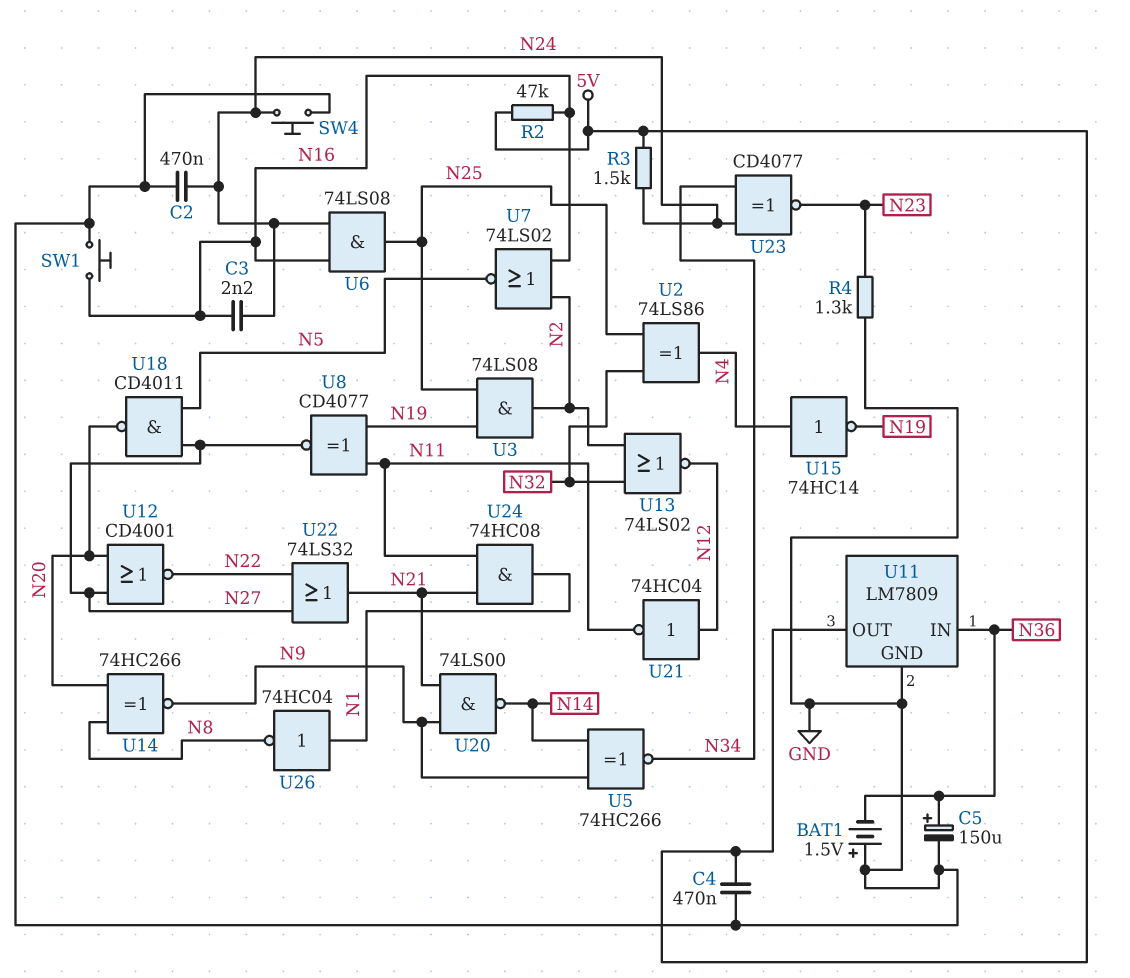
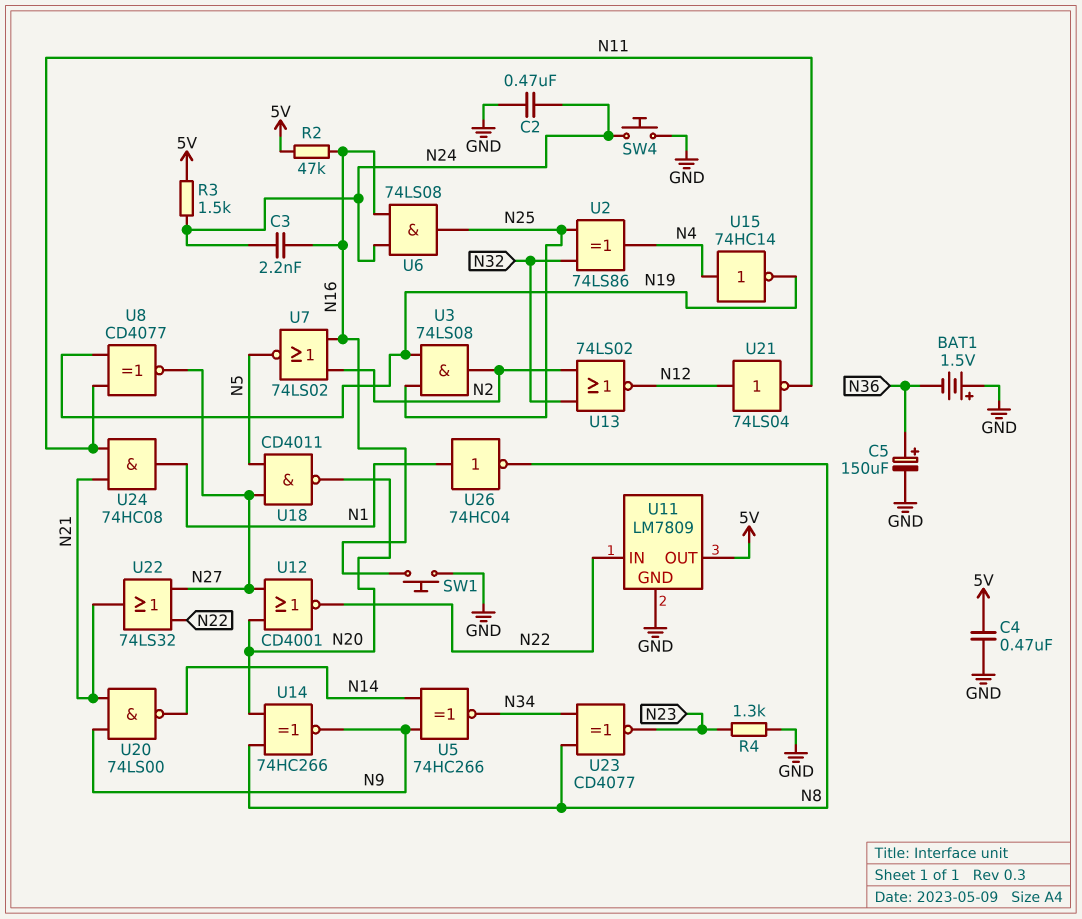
U11 pin IN: N36 -> N22
U21: NOT 74HC04 (in N12, out N11) -> NOT 74LS04 (in N12, out N11)
U23: XNOR CD4077 (in N24, in N34, out N23) -> XNOR CD4077 (in N8, in N34, out N23)

